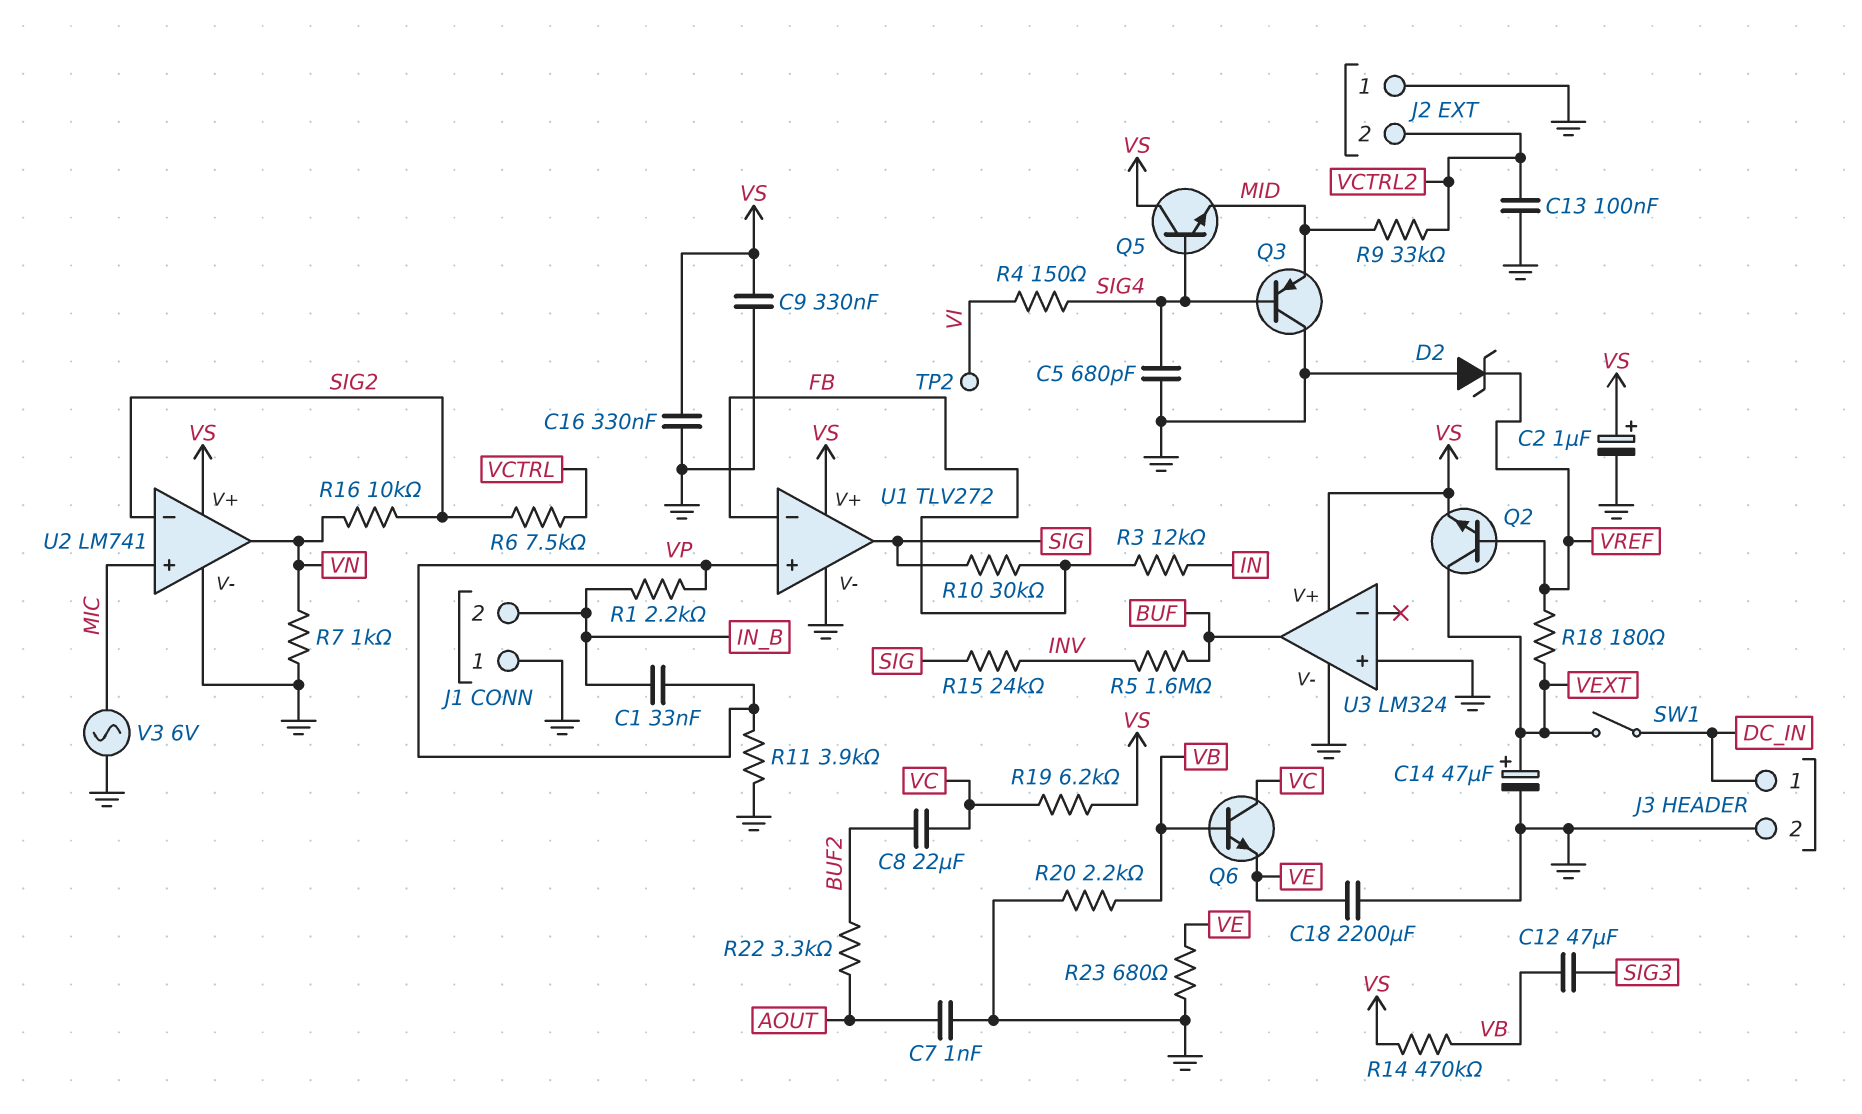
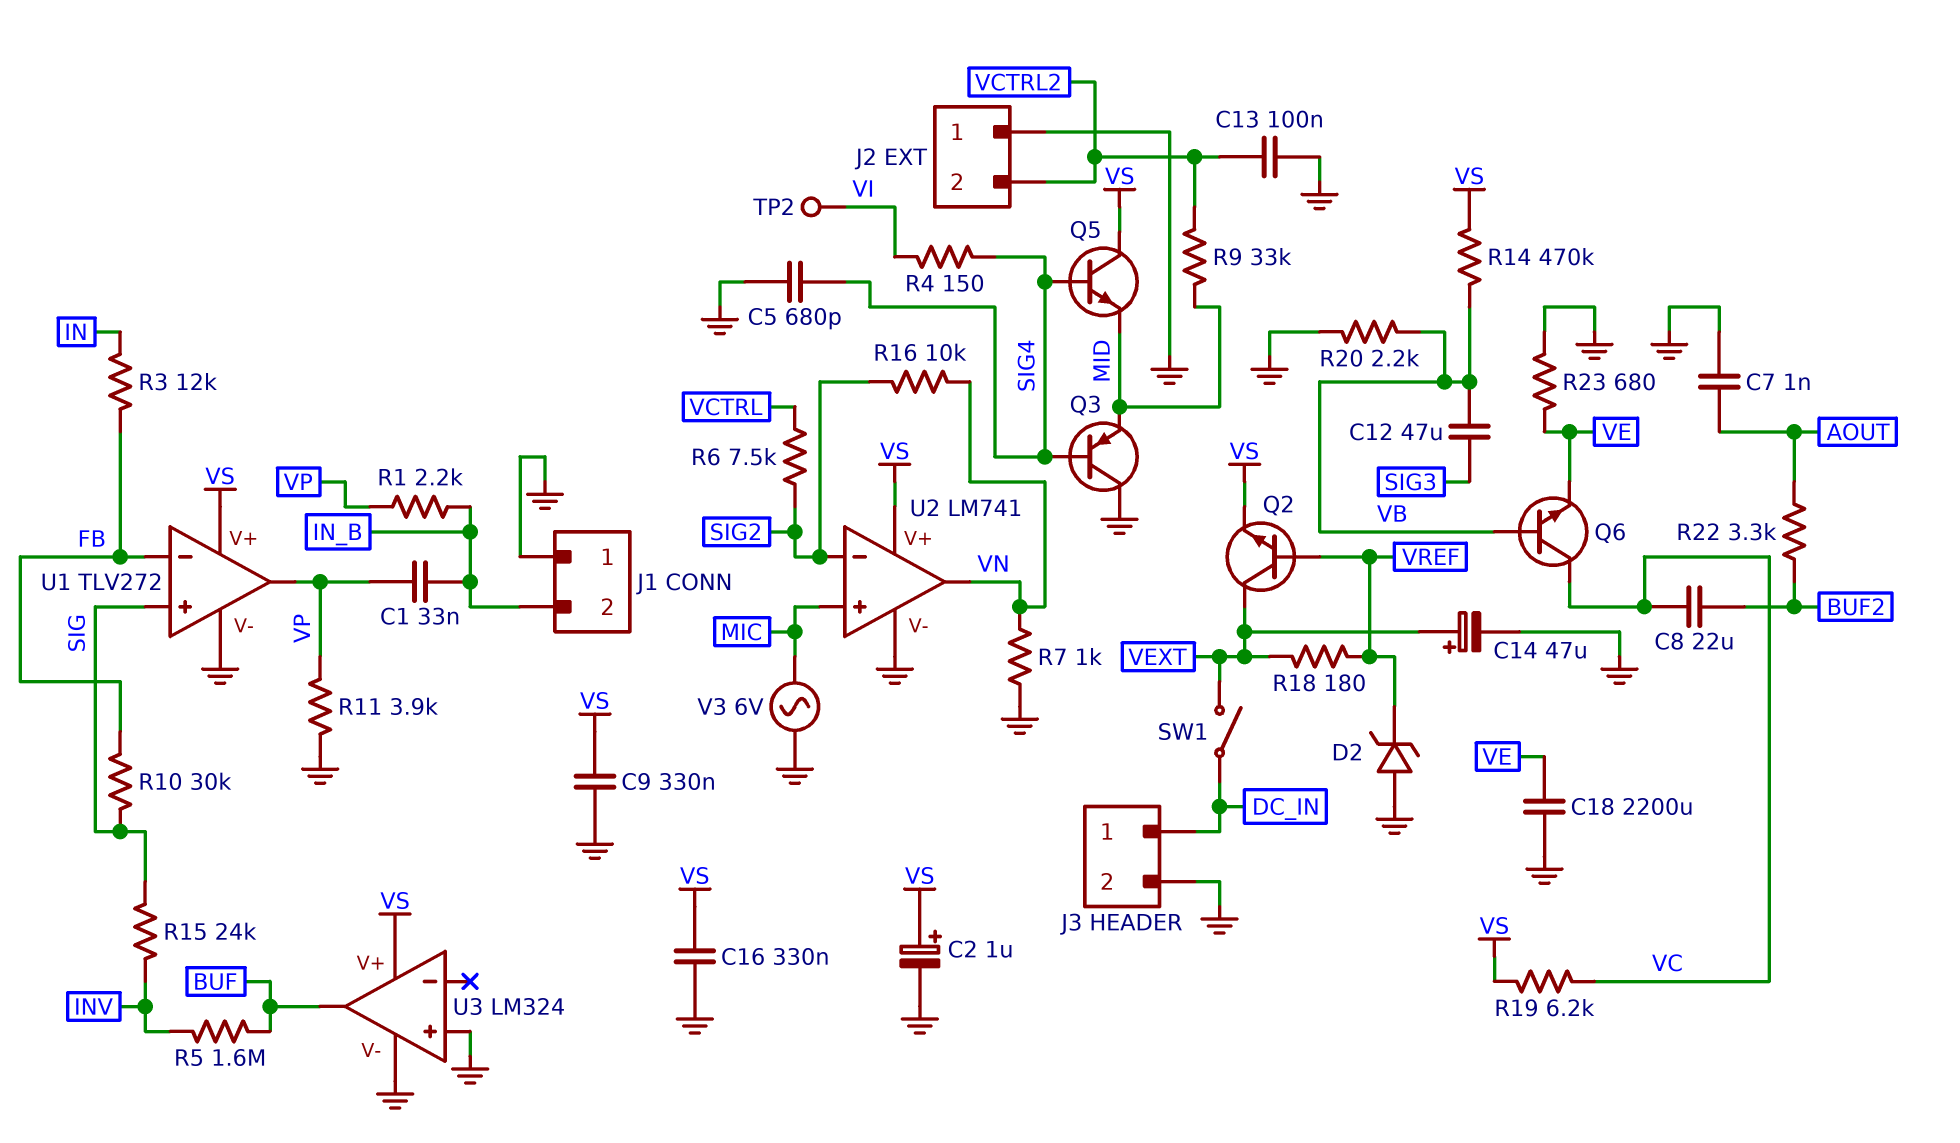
U1 pin in+: VP -> SIG
U1 pin out: SIG -> VP

